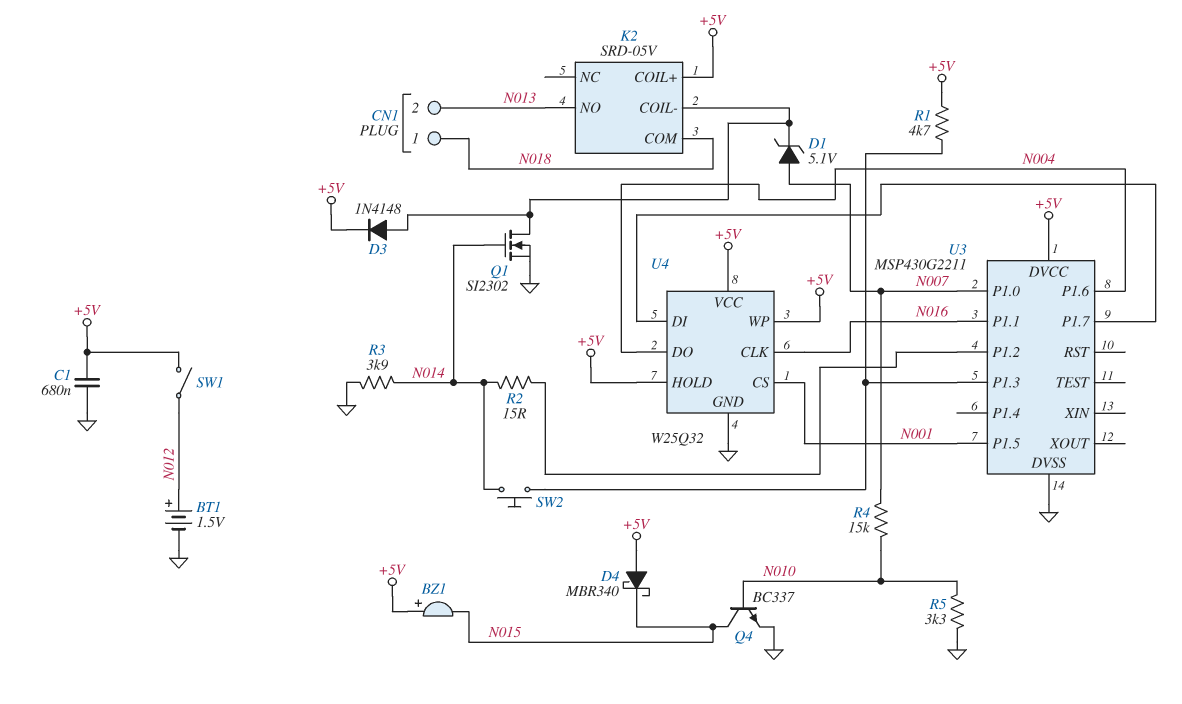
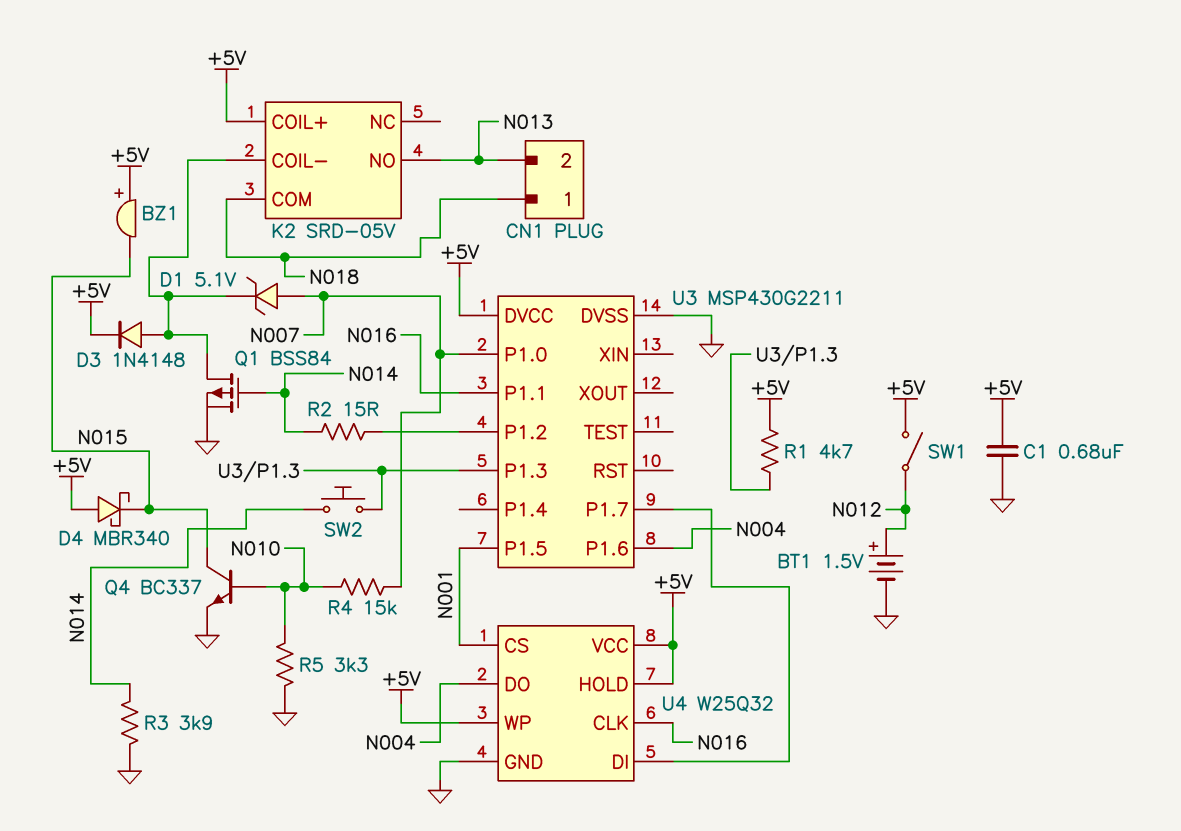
Q1: NMOS SI2302 (G N014, D K2/COIL-, S GND) -> PMOS BSS84 (G N014, D K2/COIL-, S GND)

